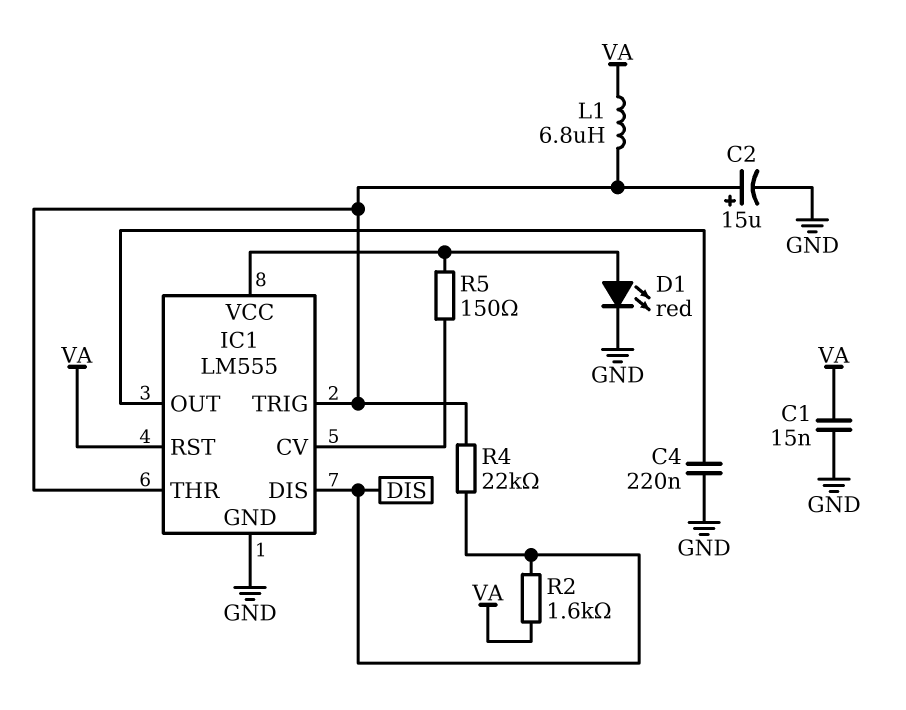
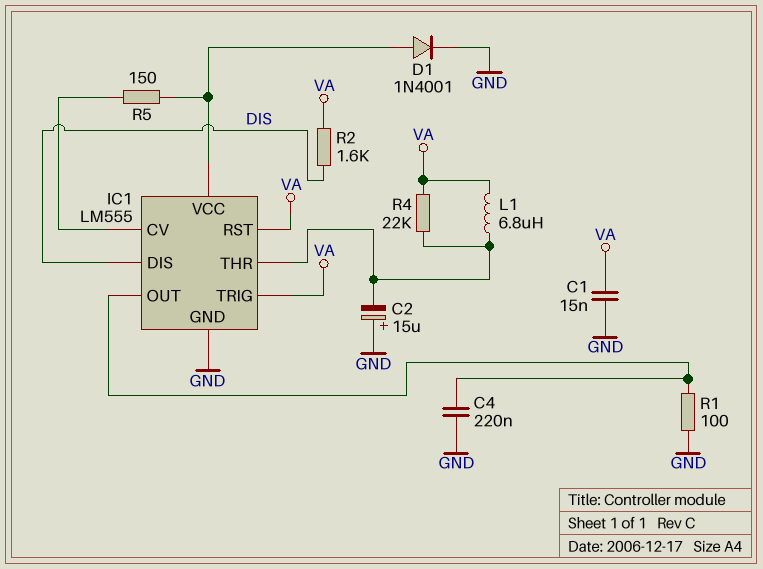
C2: 15uF (plus IC1/THR, minus GND) -> 15uF (plus GND, minus IC1/THR)
D1: LED red (A IC1/VCC, K GND) -> diode 1N4001 (A IC1/VCC, K GND)
IC1 pin TRIG: IC1/THR -> VA
R1: none -> 100 (GND, IC1/OUT)
R4: 22k (DIS, IC1/THR) -> 22k (IC1/THR, VA)

